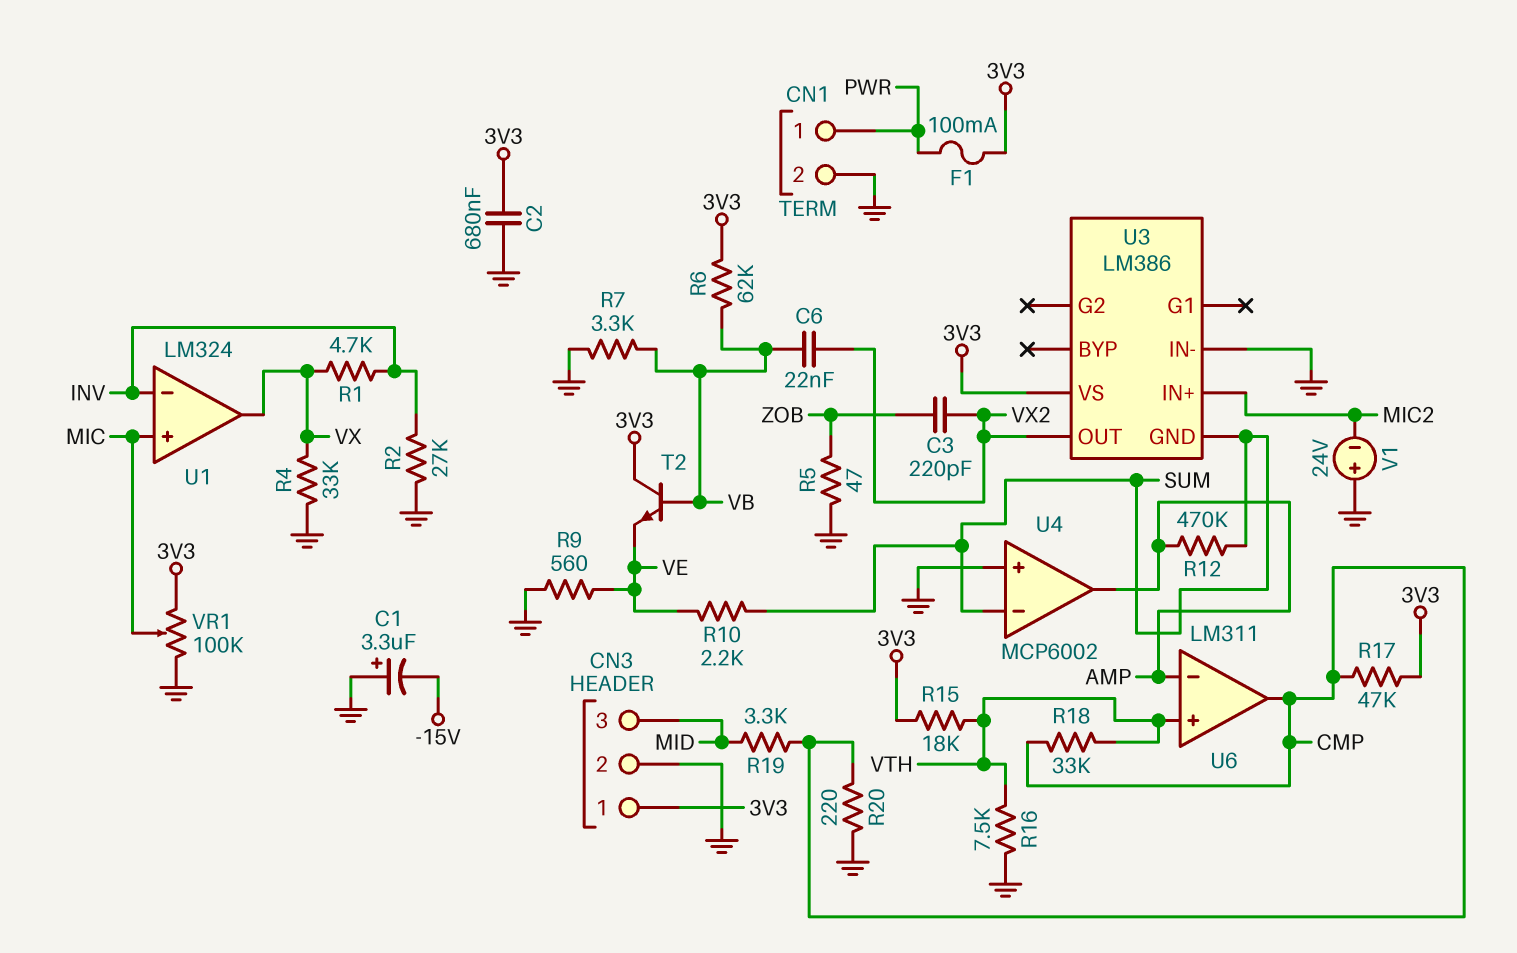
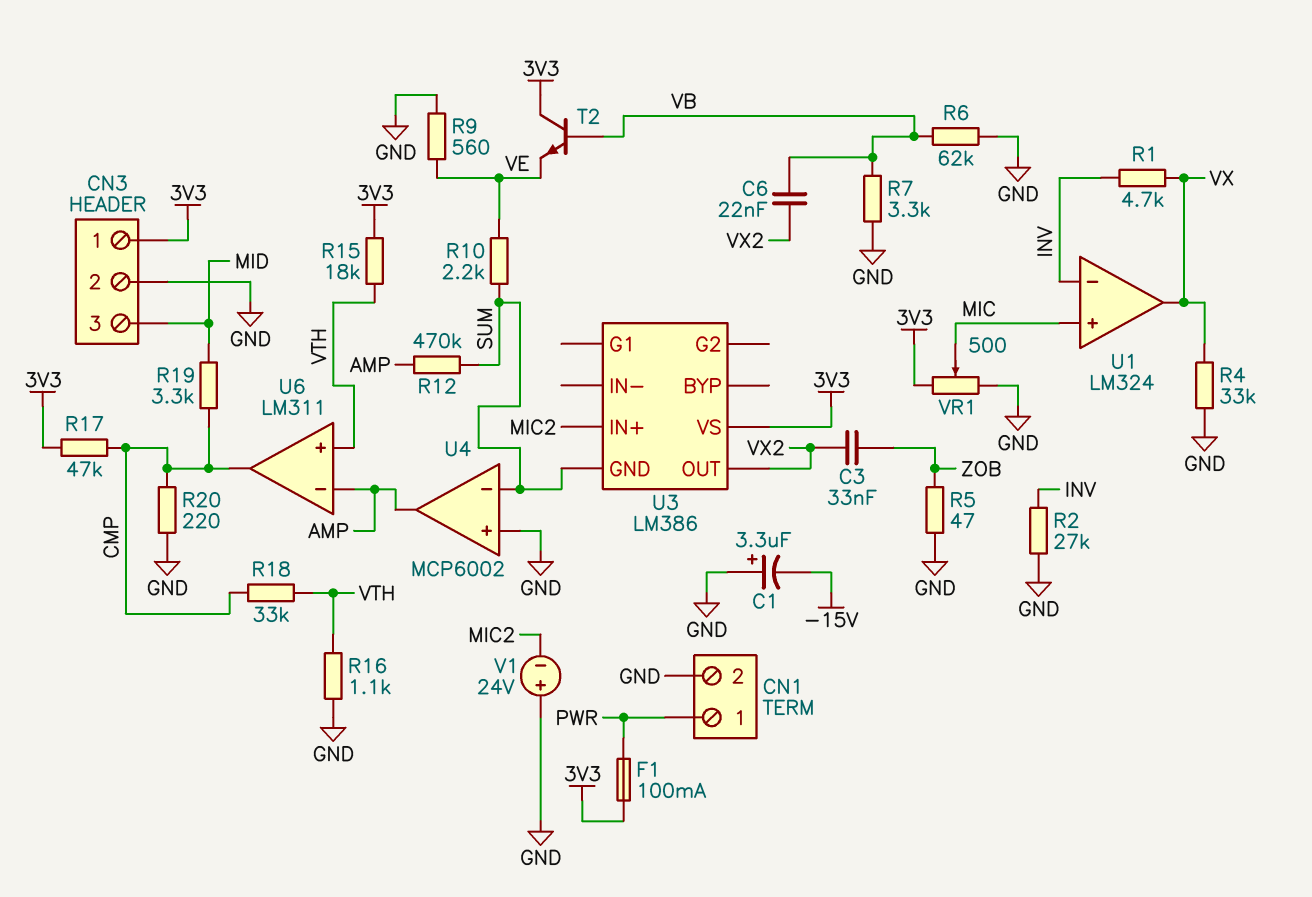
C2: 680nF (3V3, GND) -> none
C3: 220pF (VX2, ZOB) -> 33nF (VX2, ZOB)
R6: 62k (3V3, VB) -> 62k (GND, VB)
R16: 7.5k (GND, VTH) -> 1.1k (GND, VTH)
U3 pin IN-: GND -> none
VR1: 100k (3V3, GND, wiper MIC) -> 500 (3V3, GND, wiper MIC)

